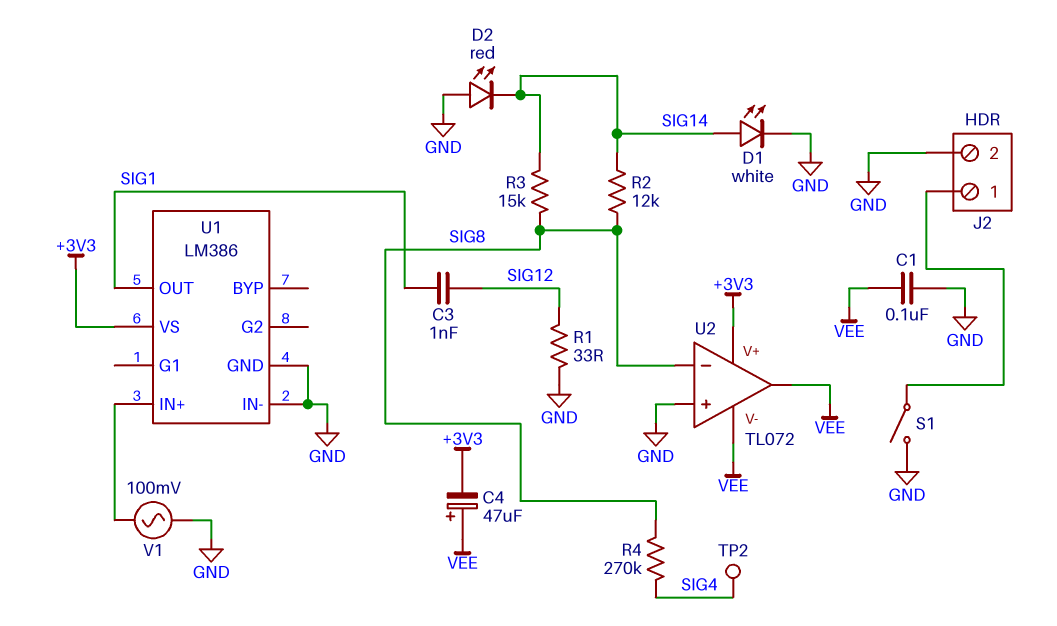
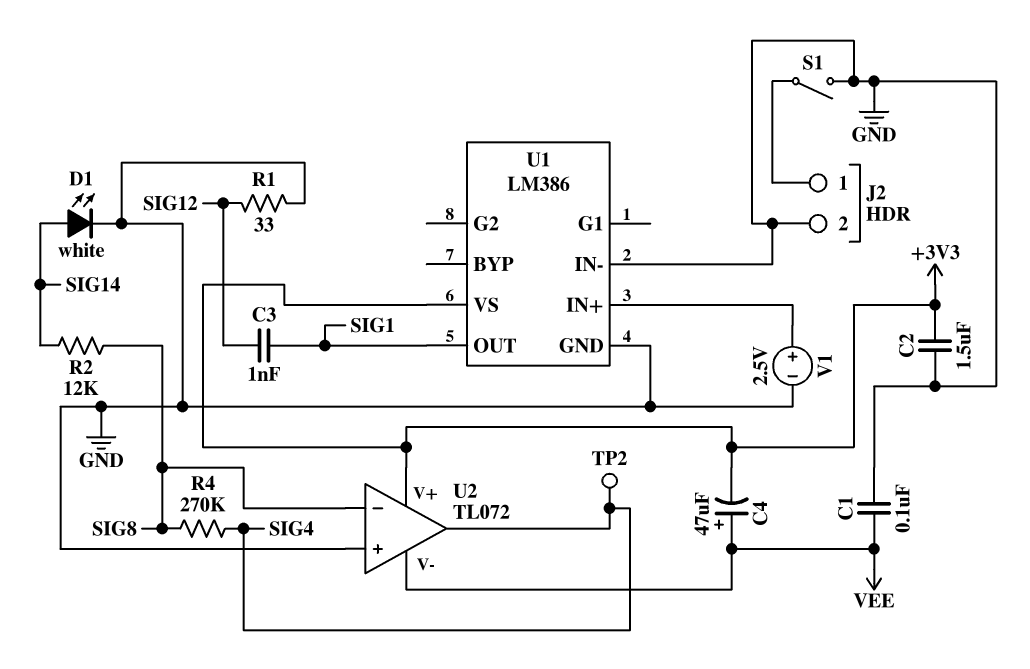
C2: none -> 1.5uF (+3V3, GND)
D2: LED red (A GND, K SIG14) -> none
R3: 15k (SIG8, SIG14) -> none
U2 pin out: VEE -> SIG4
V1: AC 100mV (GND, U1/IN+) -> 2.5V (plus U1/IN+, minus GND)

